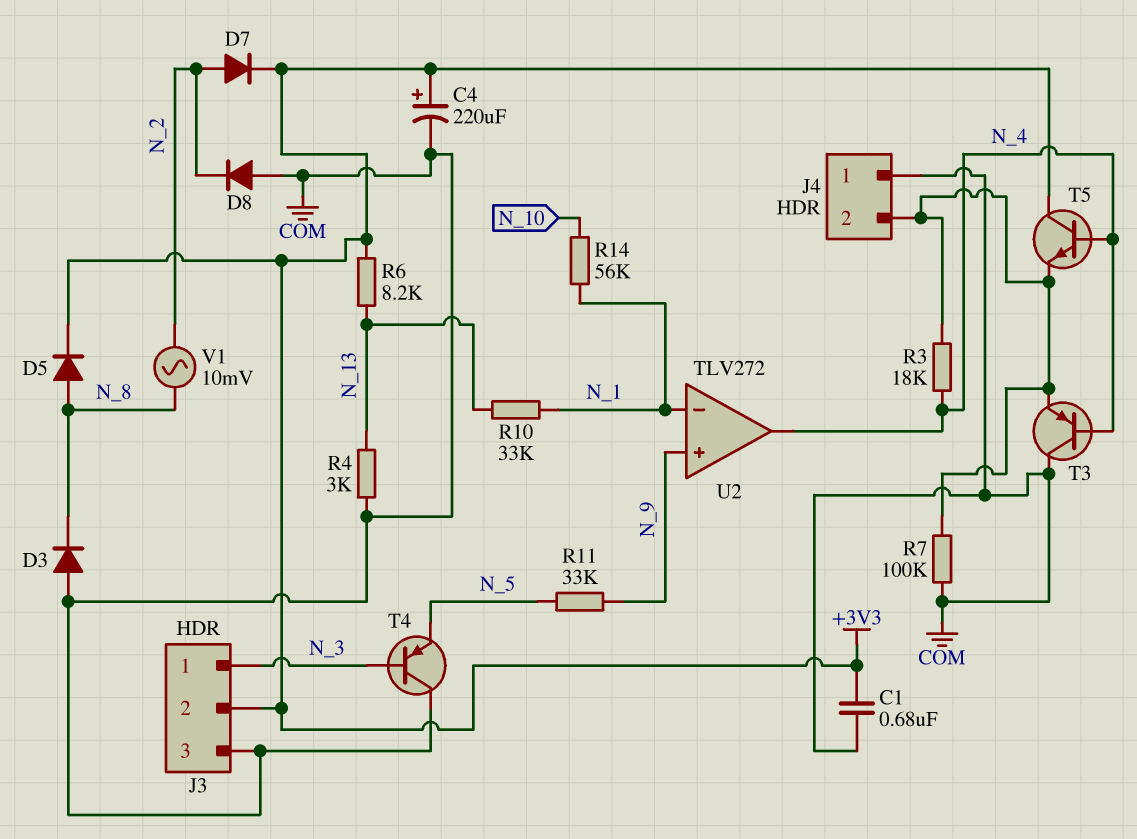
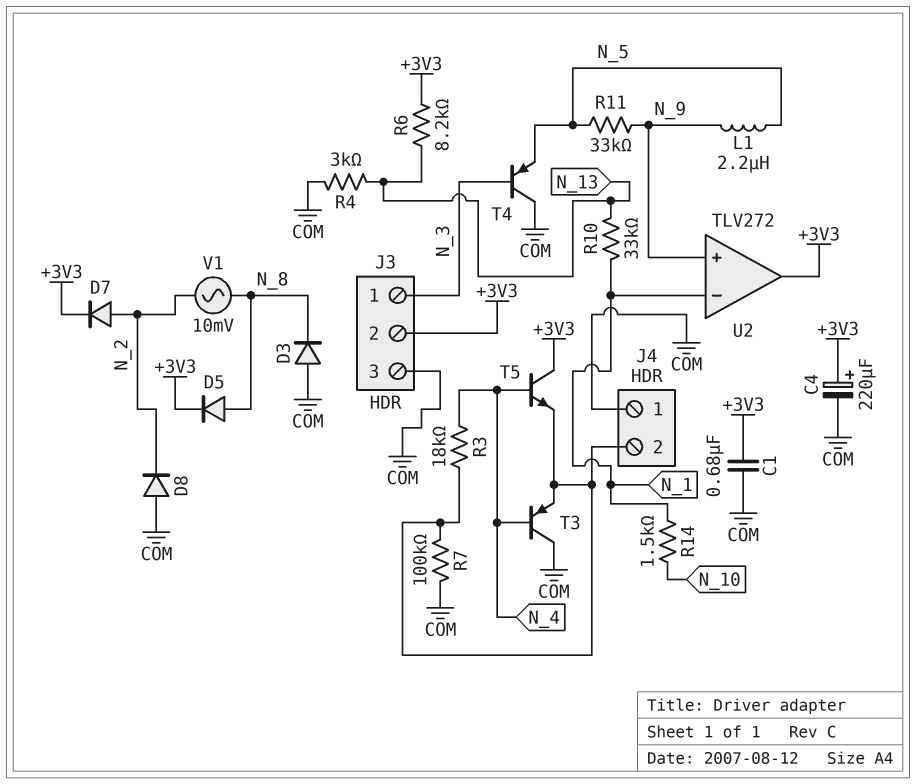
L1: none -> 2.2uH (N_5, N_9)
R14: 56k (N_1, N_10) -> 1.5k (N_1, N_10)
U2 pin out: N_4 -> +3V3

